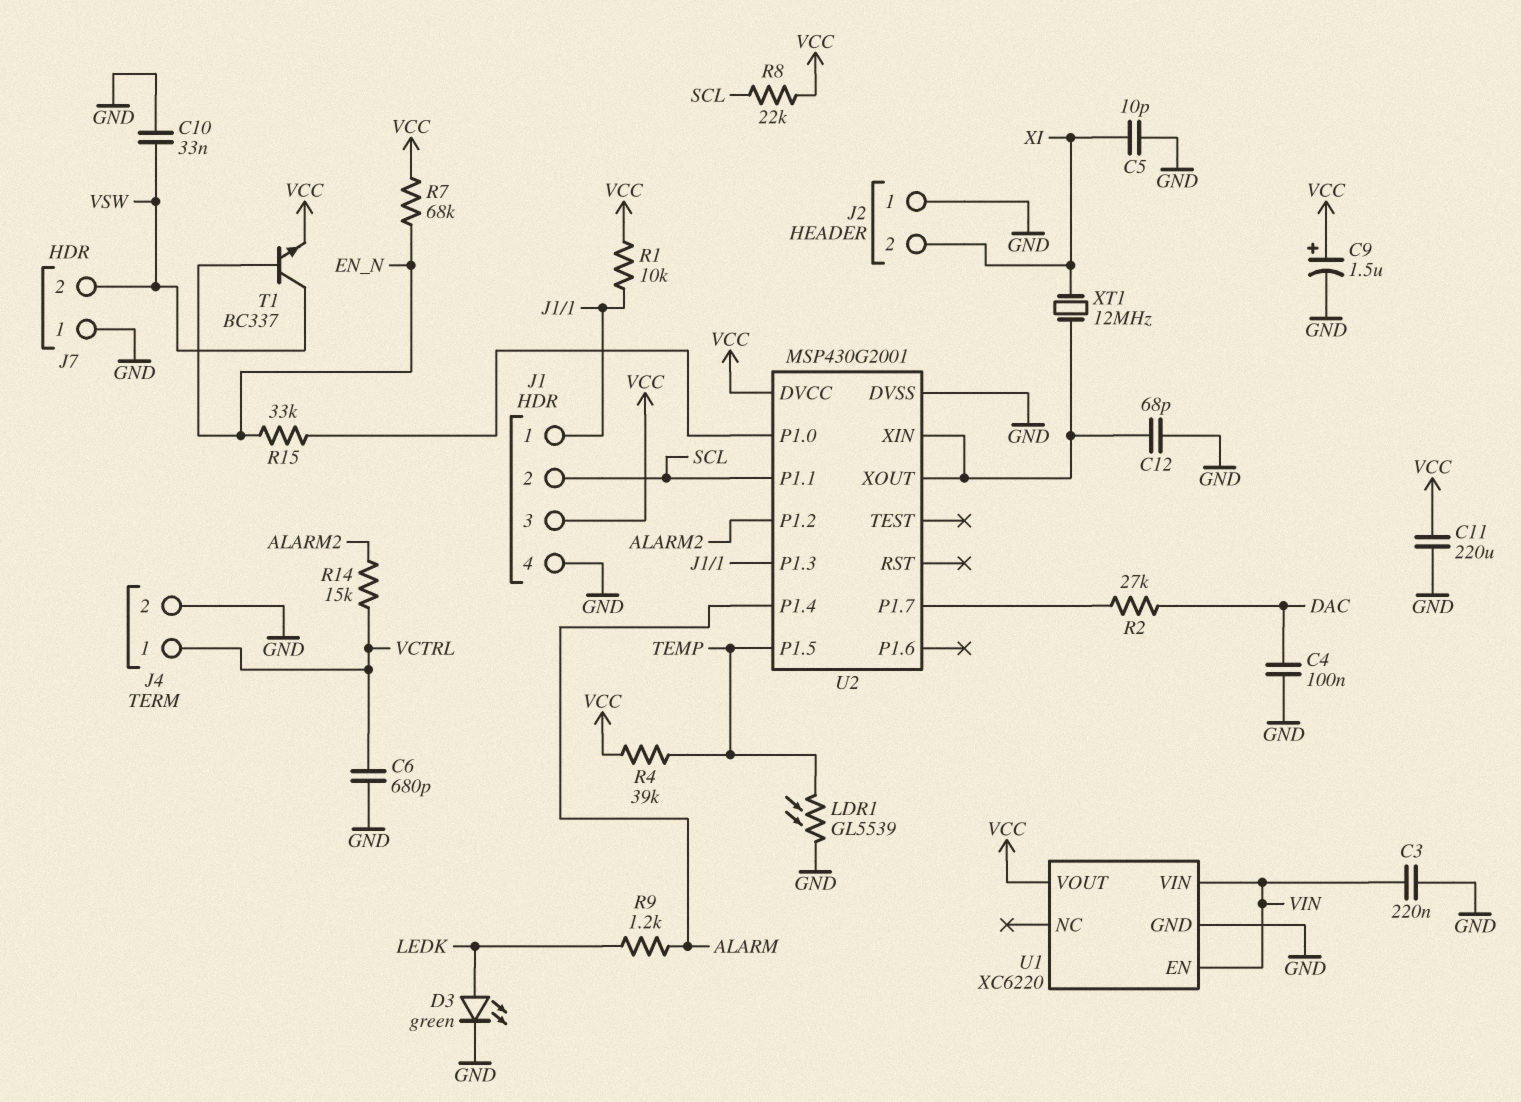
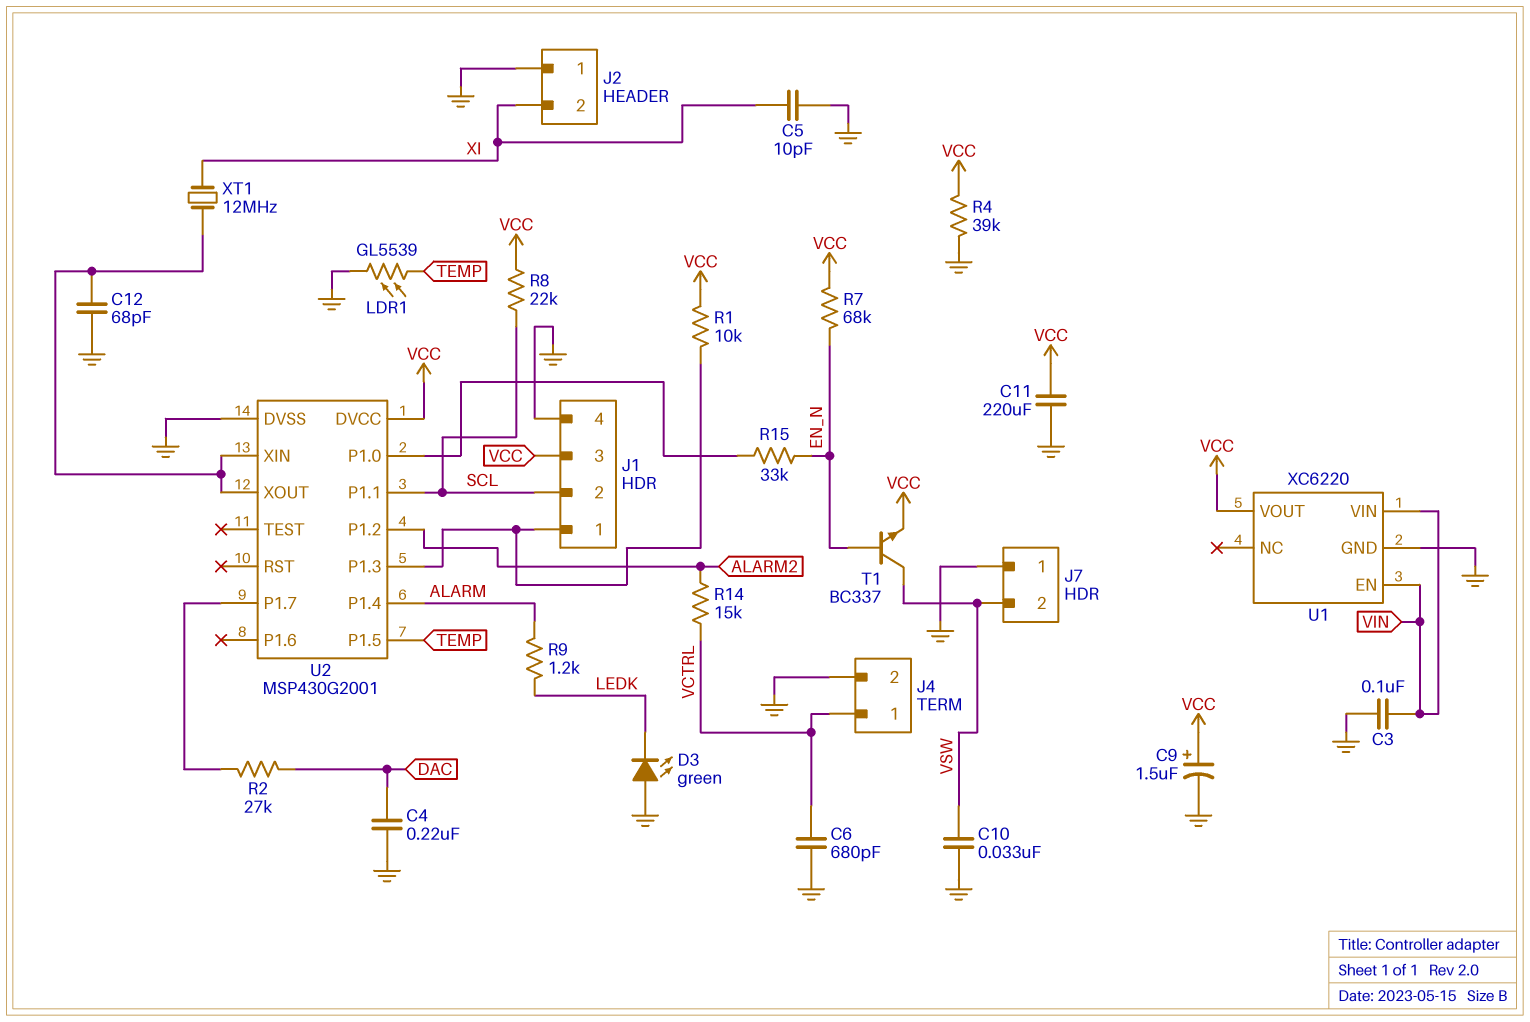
C3: 220nF (GND, VIN) -> 100nF (GND, VIN)
C4: 100nF (DAC, GND) -> 220nF (DAC, GND)
D3: LED green (A LEDK, K GND) -> LED green (A GND, K LEDK)
R4: 39k (TEMP, VCC) -> 39k (GND, VCC)

